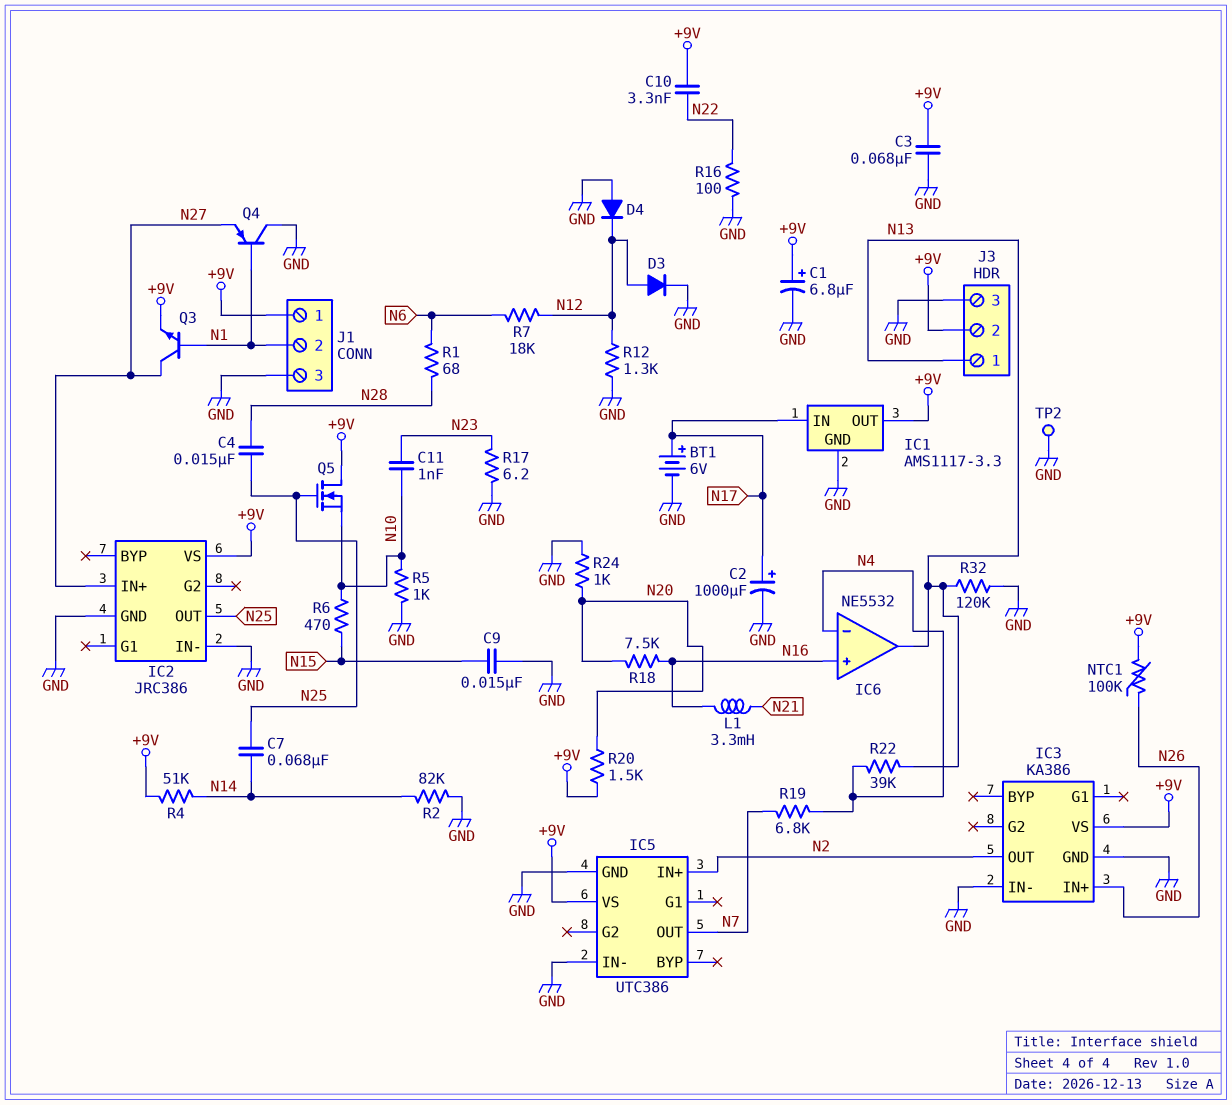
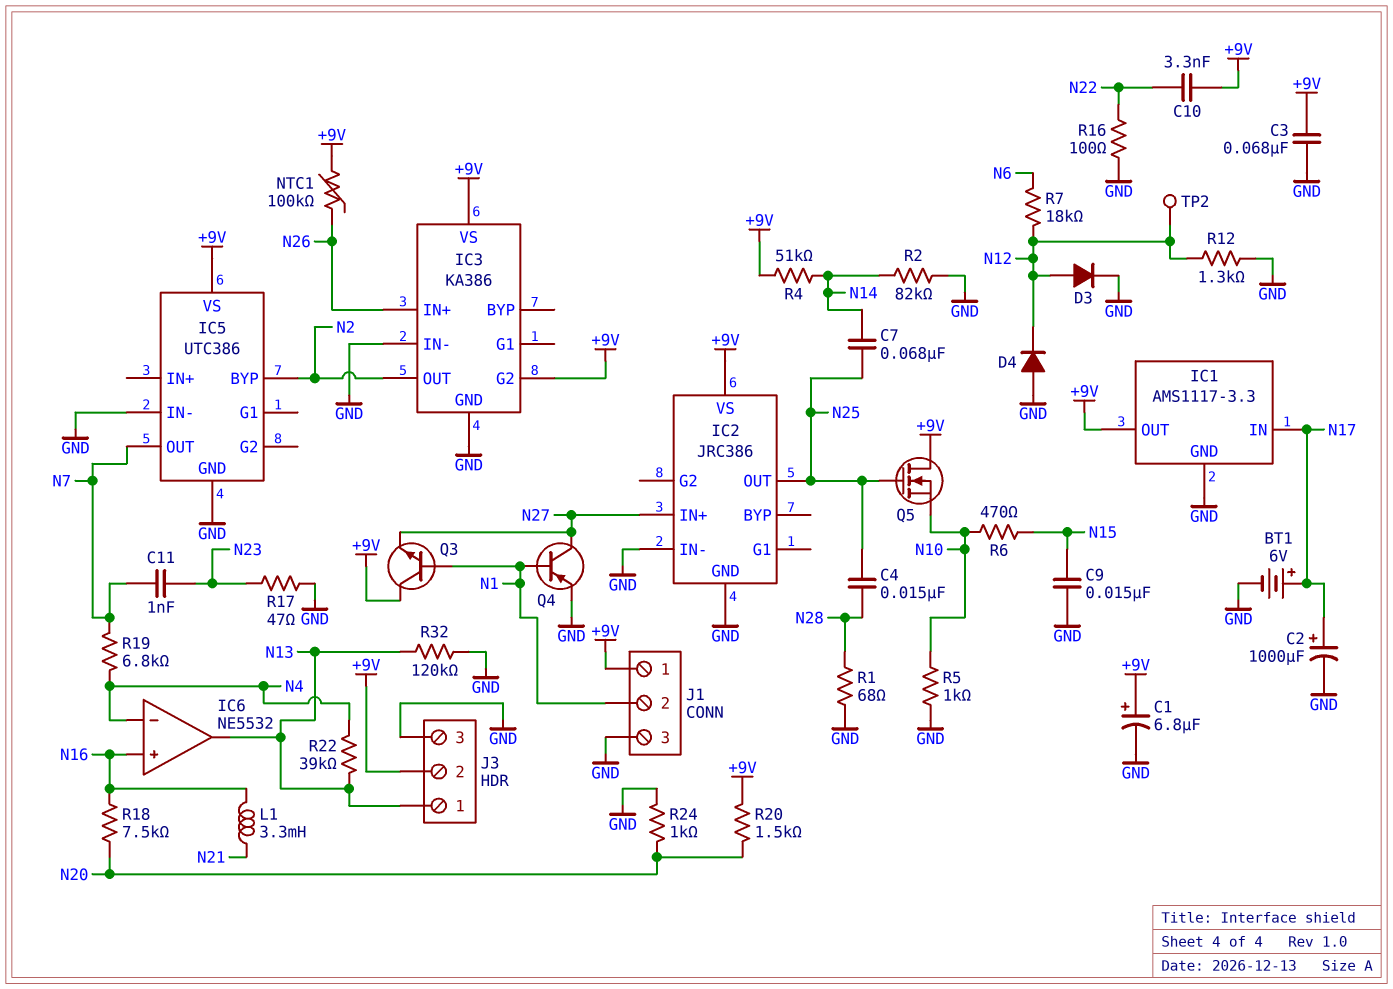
C11: 1nF (N10, N23) -> 1nF (N7, N23)
IC3 pin G2: none -> +9V
IC5 pin BYP: none -> N2
IC5 pin IN+: N2 -> none
Q3: NPN (B N1, C N27, E +9V) -> NPN (B N1, C +9V, E N27)
Q4: PNP (B N1, C GND, E N27) -> PNP (B N1, C N27, E GND)
R1: 68 (N6, N28) -> 68 (GND, N28)
R17: 6.2 (GND, N23) -> 47 (GND, N23)
TP2: test point (GND) -> test point (N12)

